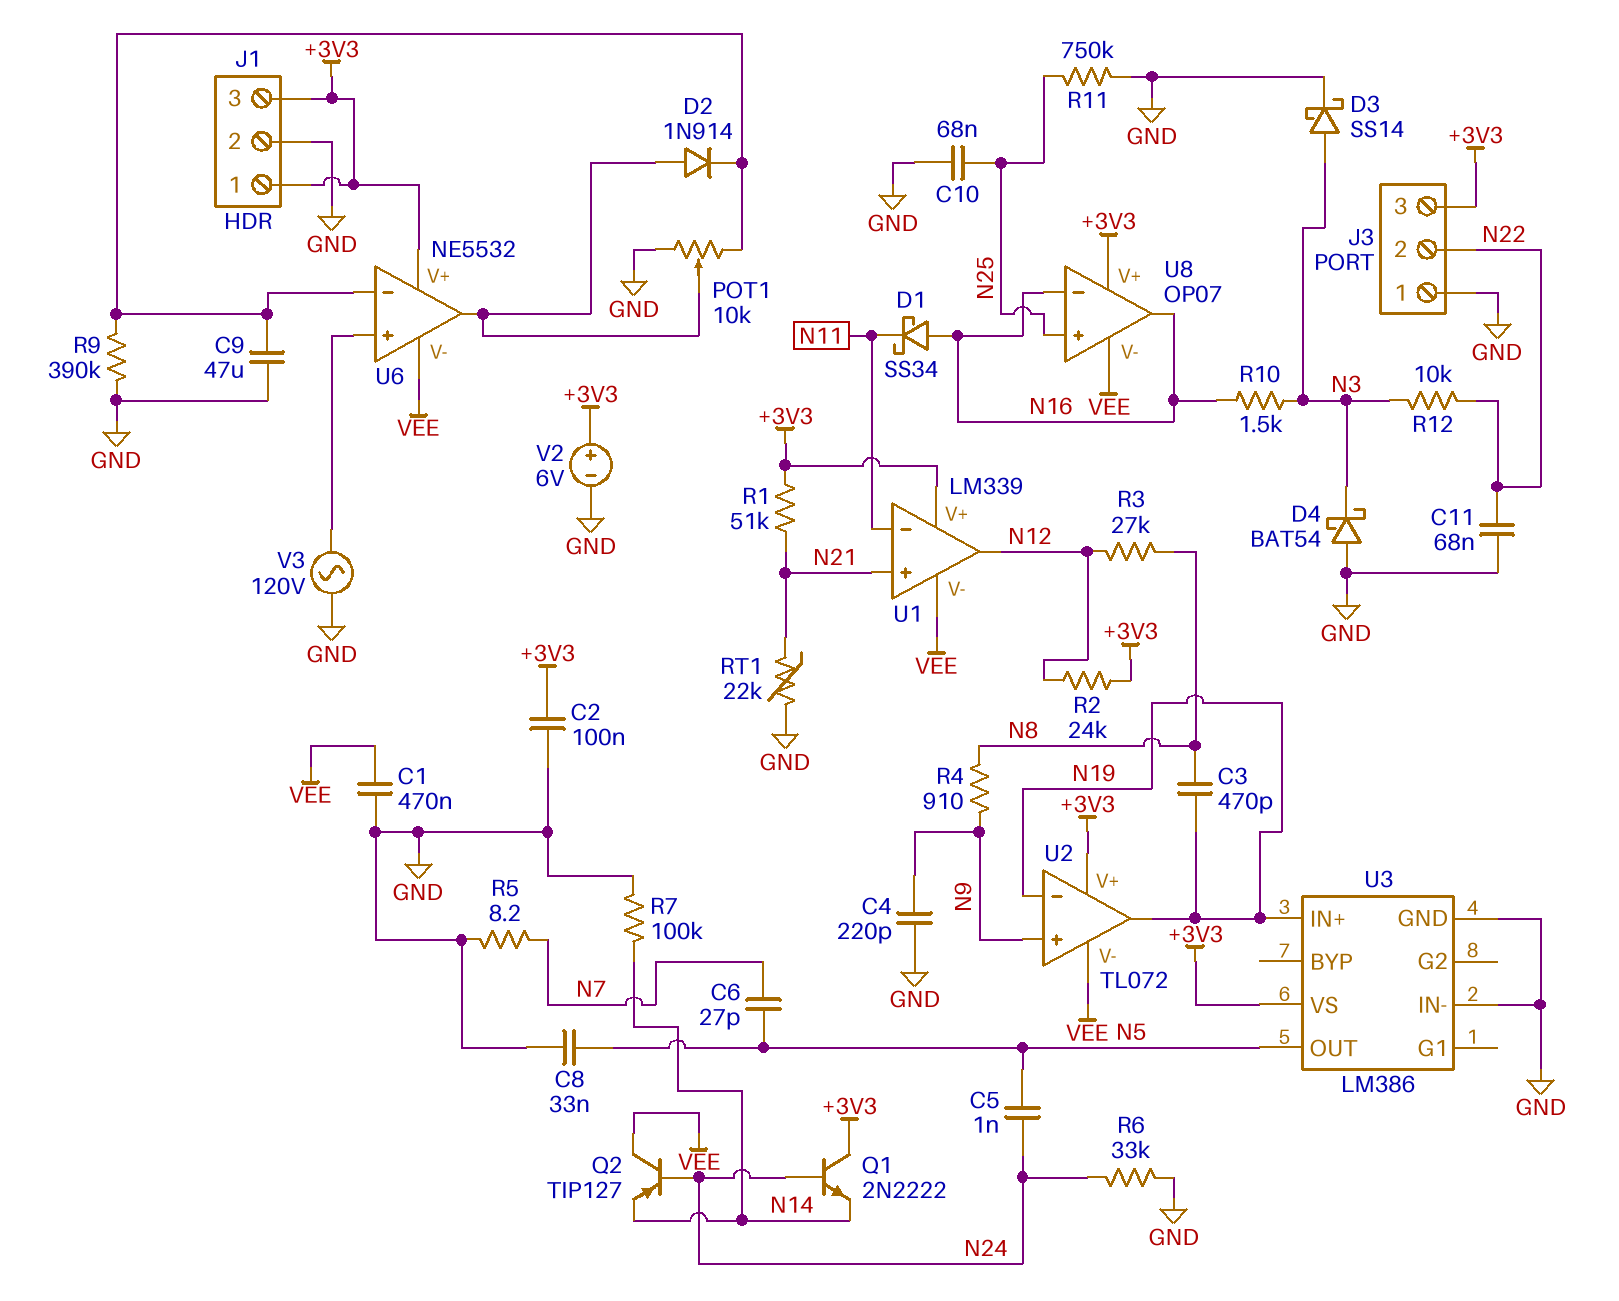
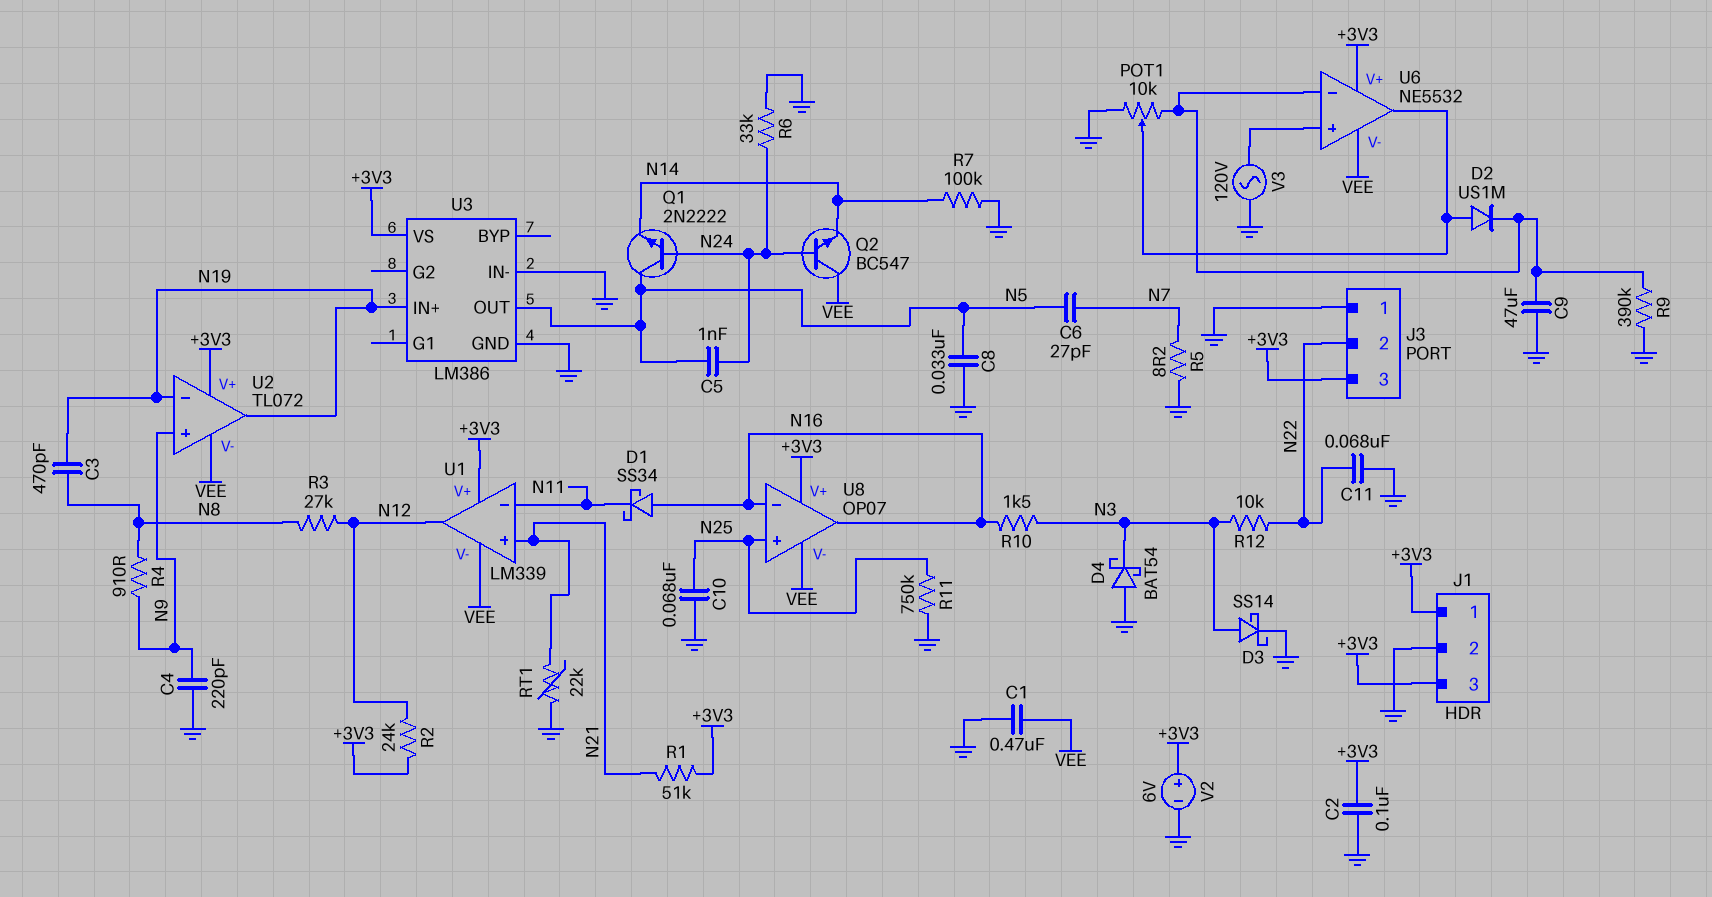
D2: diode 1N914 (A U6/out, K U6/in-) -> diode US1M (A U6/out, K U6/in-)
Q1: NPN 2N2222 (B N24, C +3V3, E N14) -> NPN 2N2222 (B N24, C N5, E N14)
Q2: PNP TIP127 (B N24, C VEE, E N14) -> NPN BC547 (B N24, C VEE, E N14)

